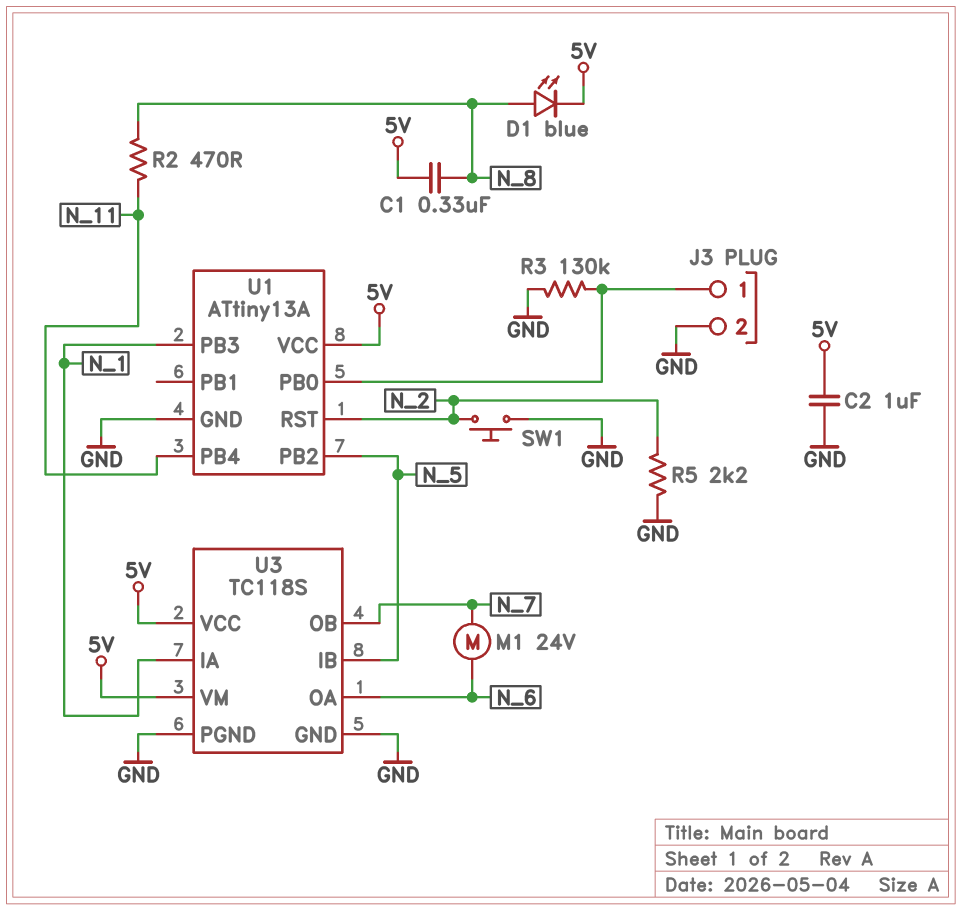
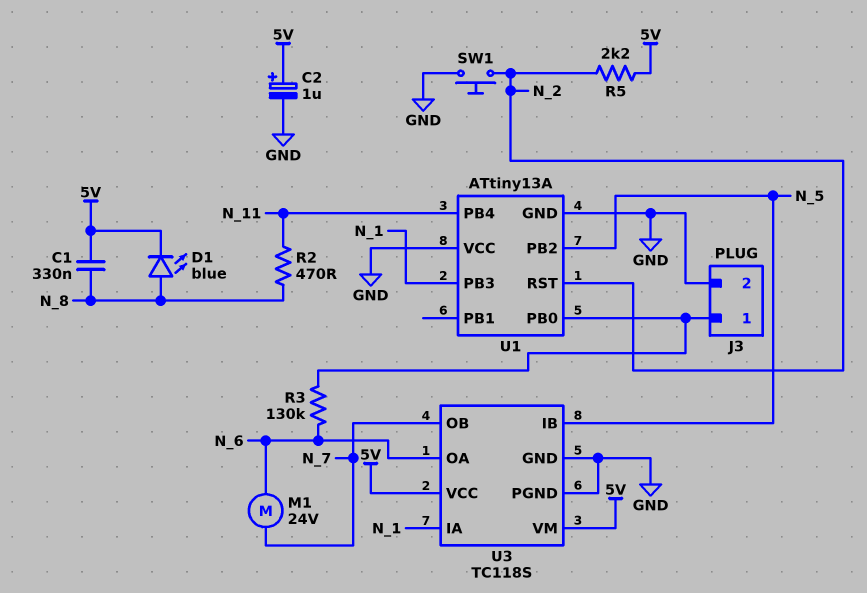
C2: 1uF (5V, GND) -> 1uF (plus 5V, minus GND)
R3: 130k (GND, J3/1) -> 130k (J3/1, N_6)
R5: 2.2k (GND, N_2) -> 2.2k (5V, N_2)
U1 pin VCC: 5V -> GND

